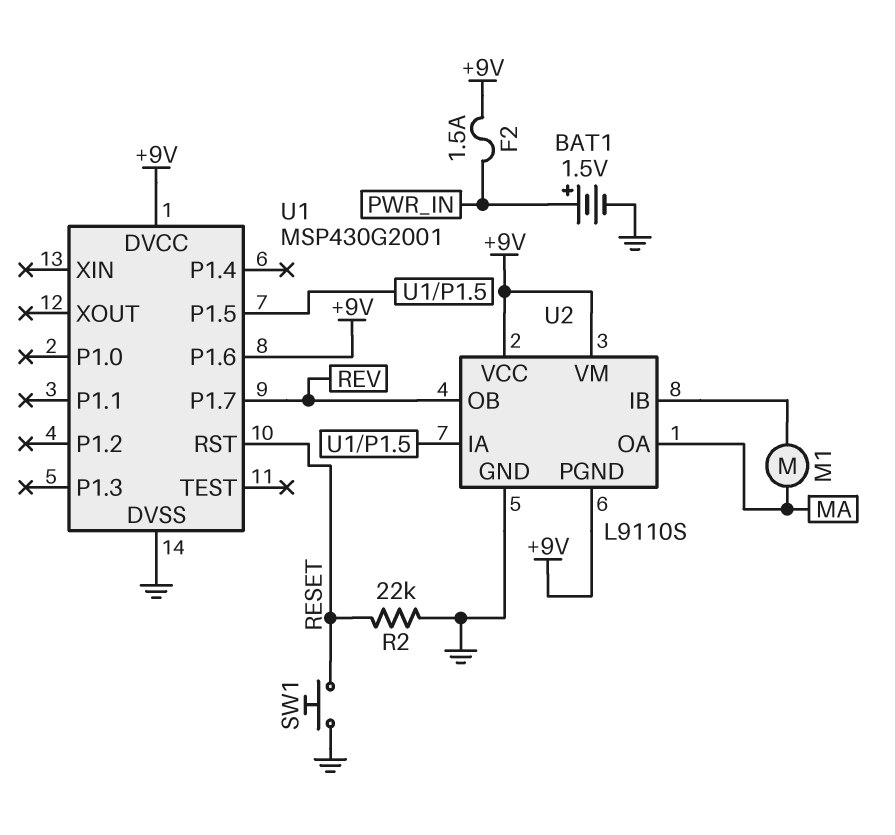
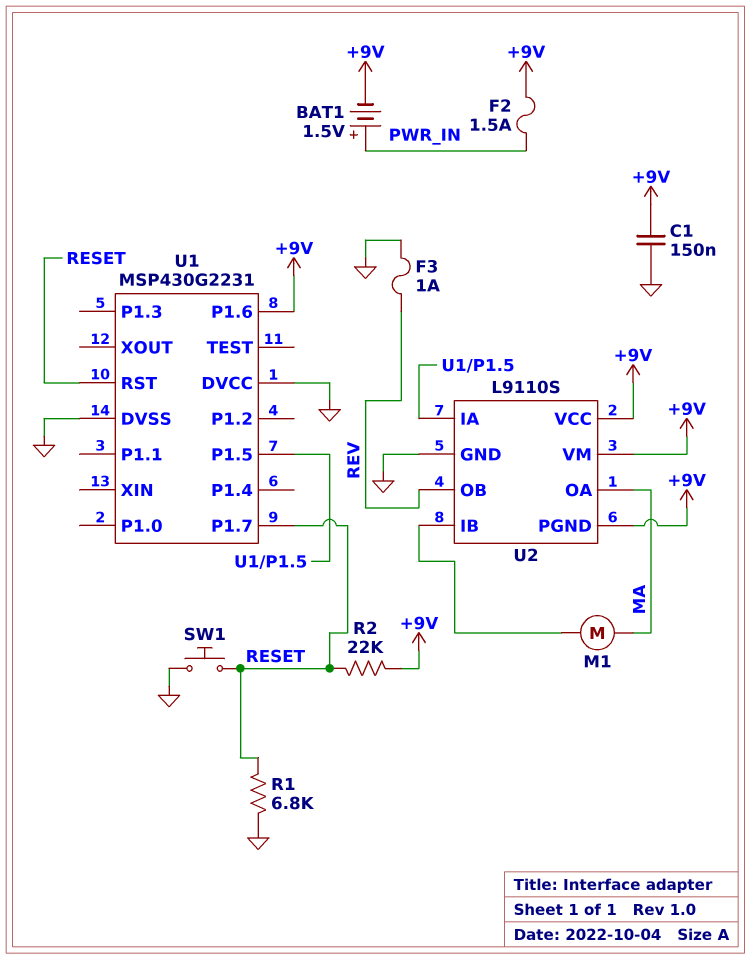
BAT1: 1.5V (plus PWR_IN, minus GND) -> 1.5V (plus PWR_IN, minus +9V)
C1: none -> 150nF (+9V, GND)
F3: none -> 1A (GND, REV)
R1: none -> 6.8k (GND, RESET)
R2: 22k (GND, RESET) -> 22k (+9V, RESET)
U1: MSP430G2001 -> MSP430G2231
U1 pin DVCC: +9V -> GND
U1 pin P1.7: REV -> RESET

